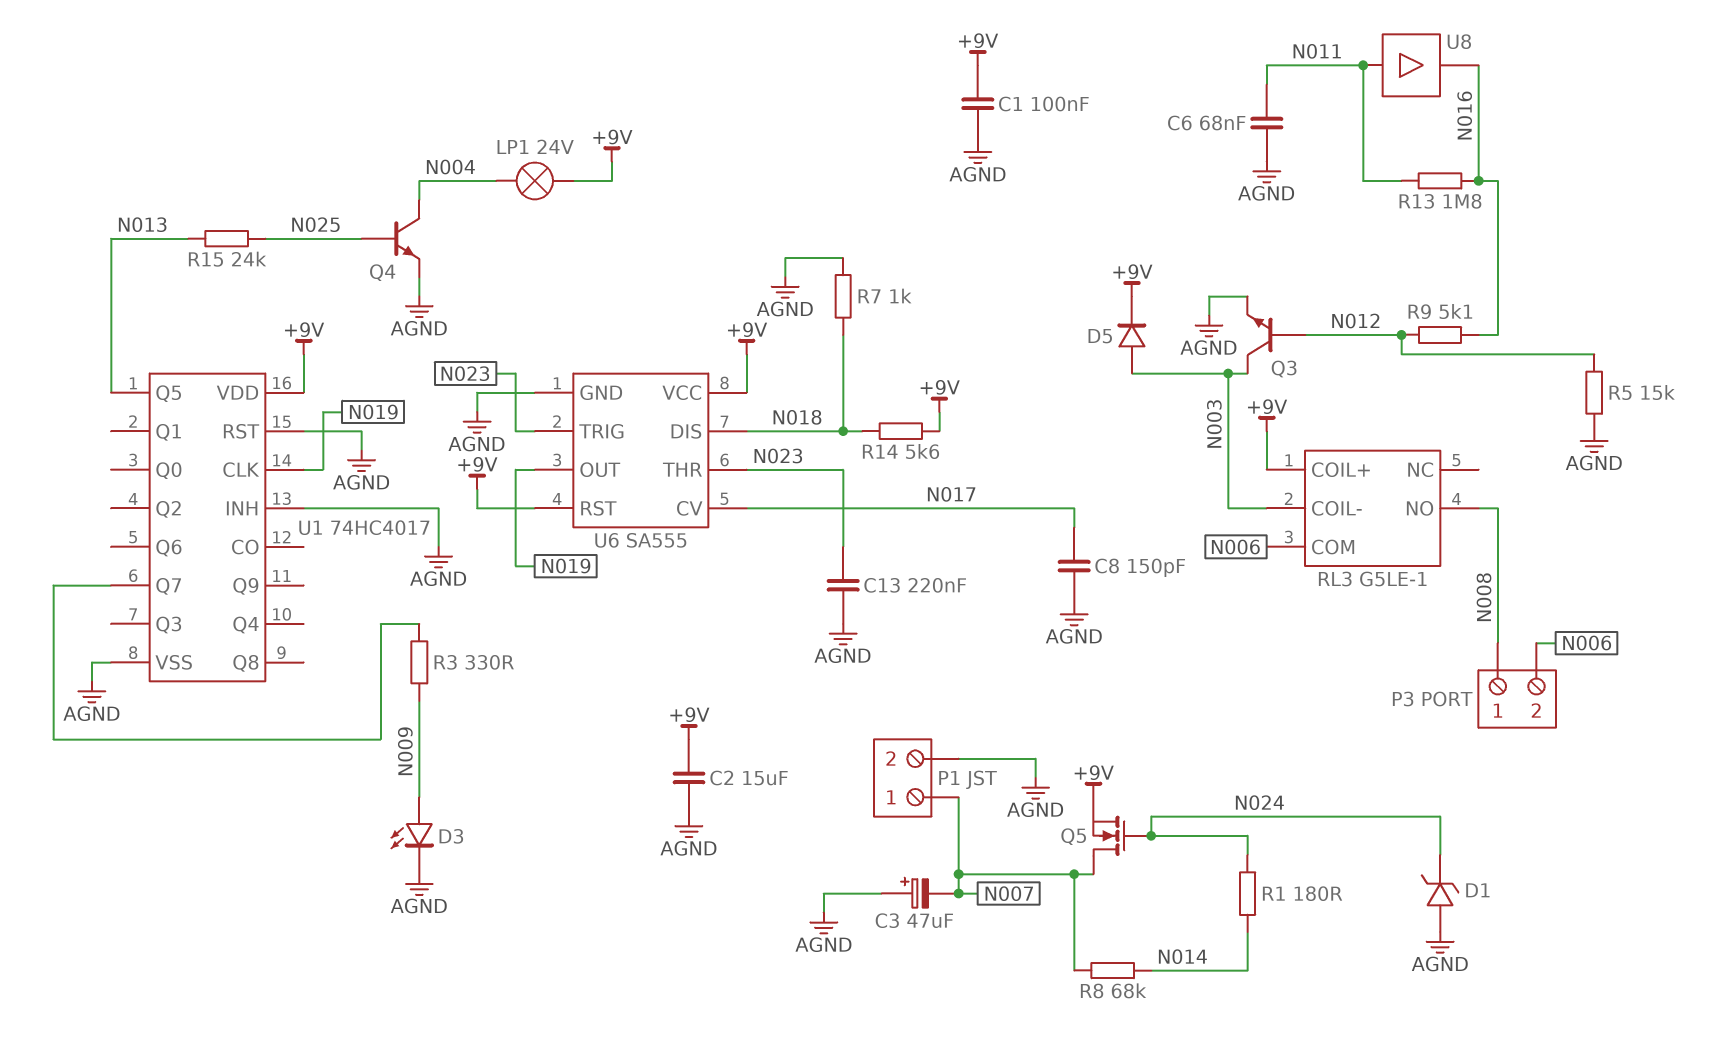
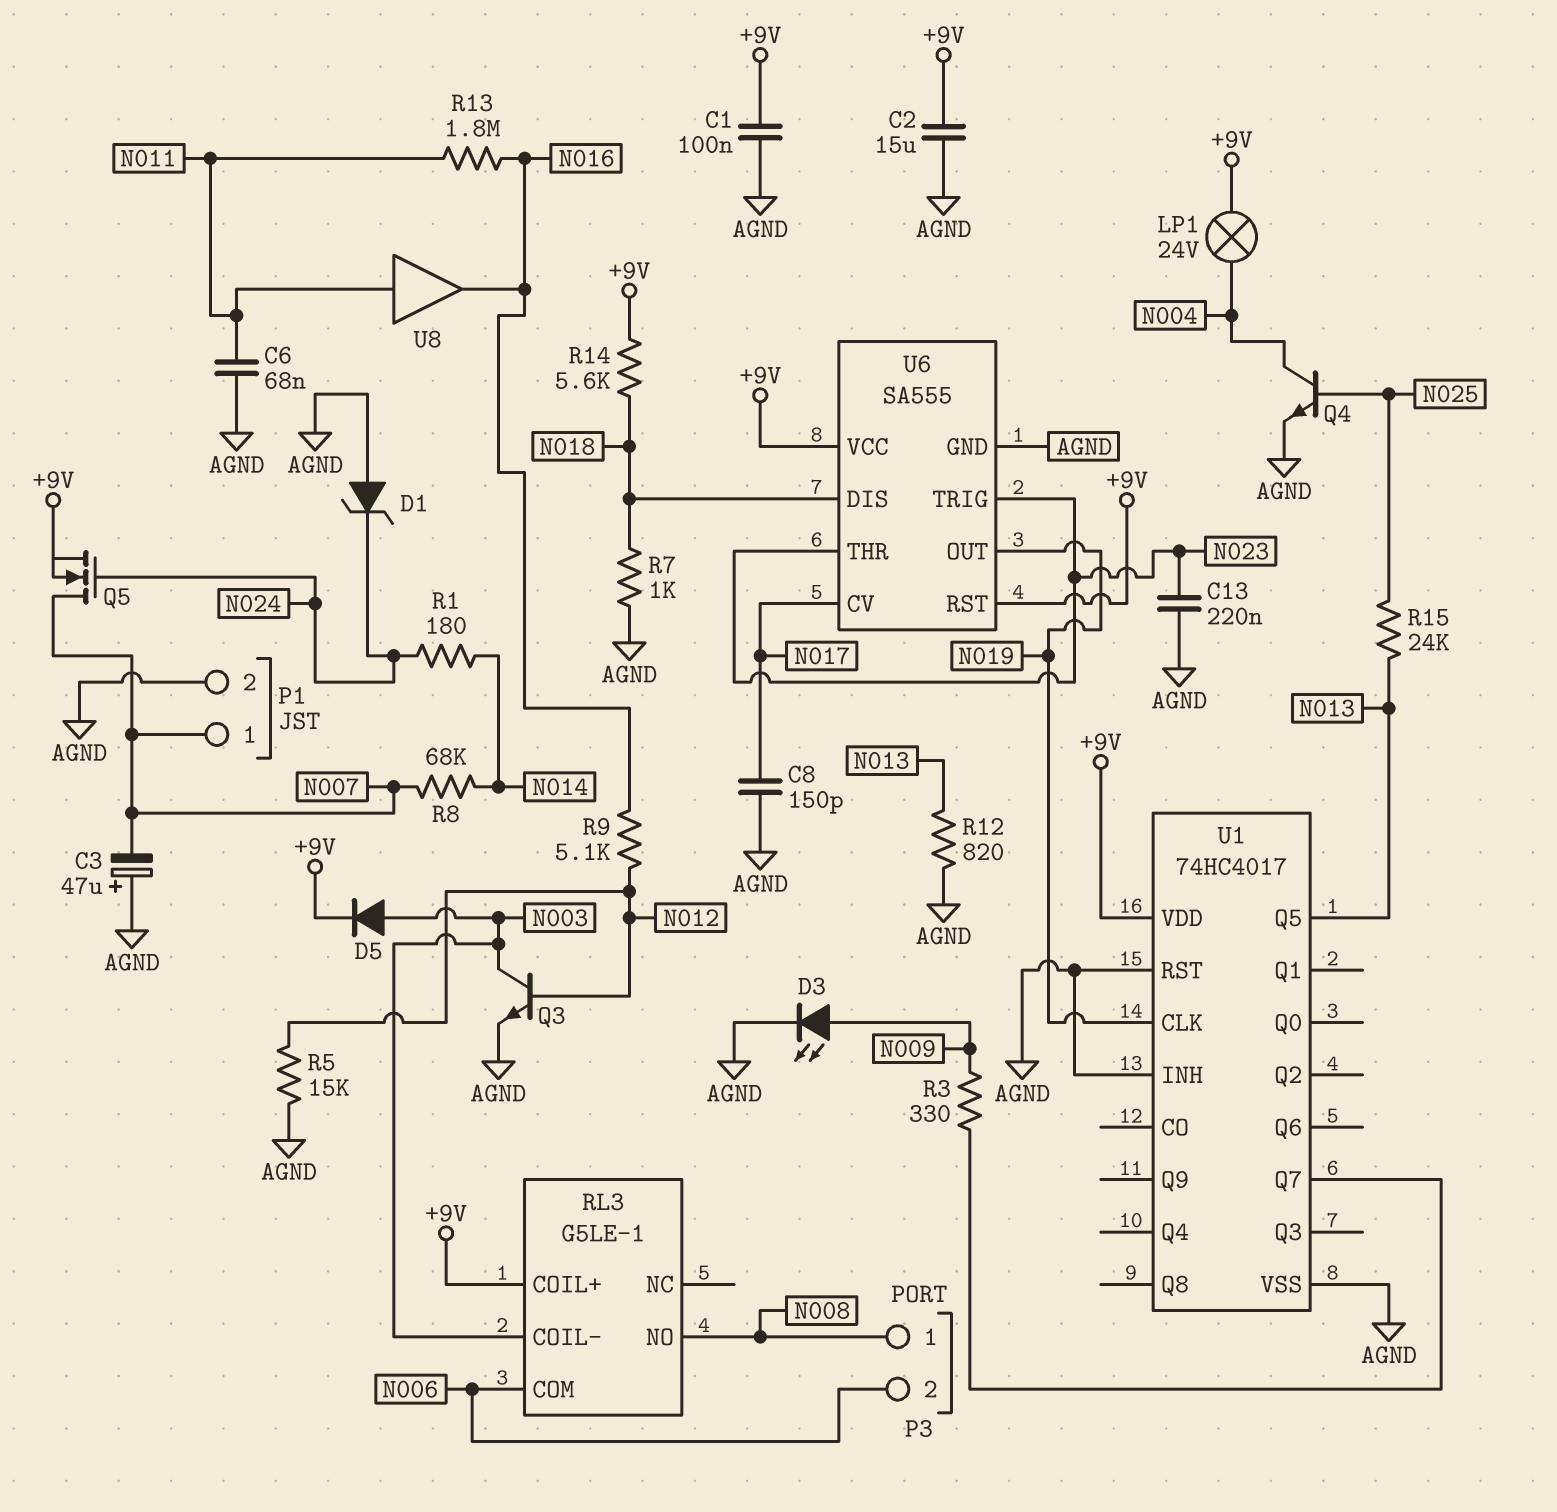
R12: none -> 820 (AGND, N013)

